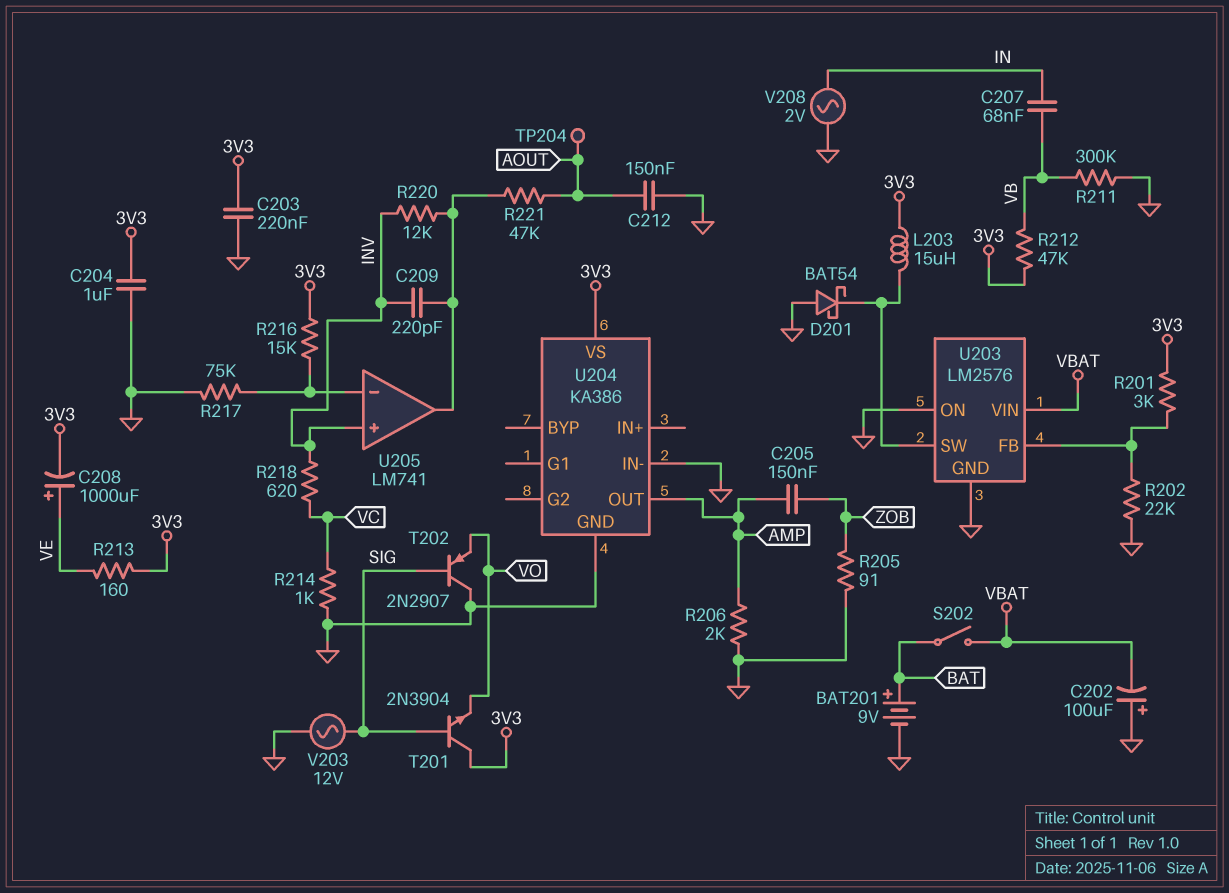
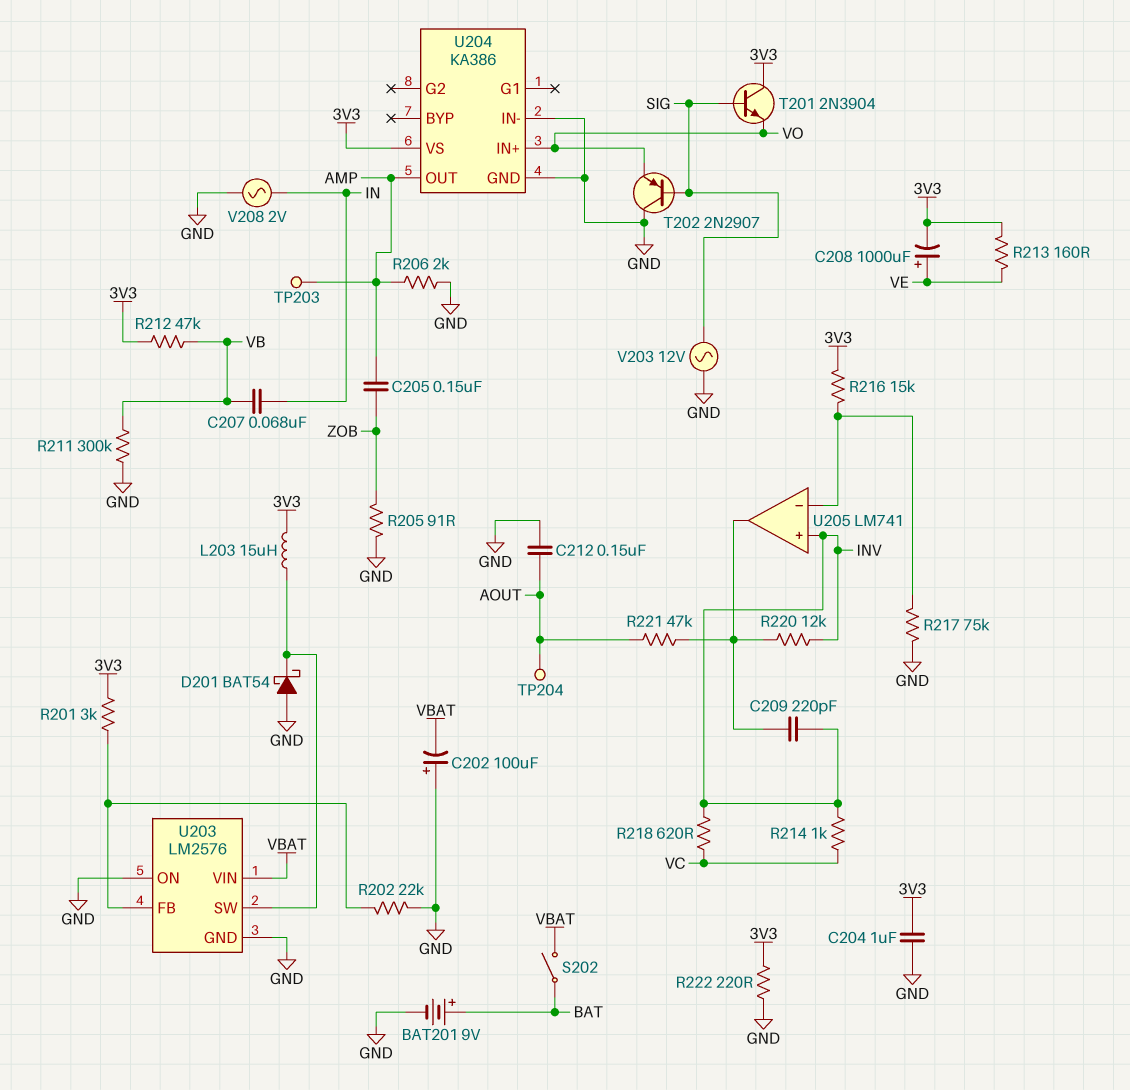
C203: 220nF (3V3, GND) -> none
R214: 1k (GND, VC) -> 1k (INV, VC)
R222: none -> 220 (3V3, GND)
TP203: none -> test point (AMP)
U204 pin IN+: none -> VO

